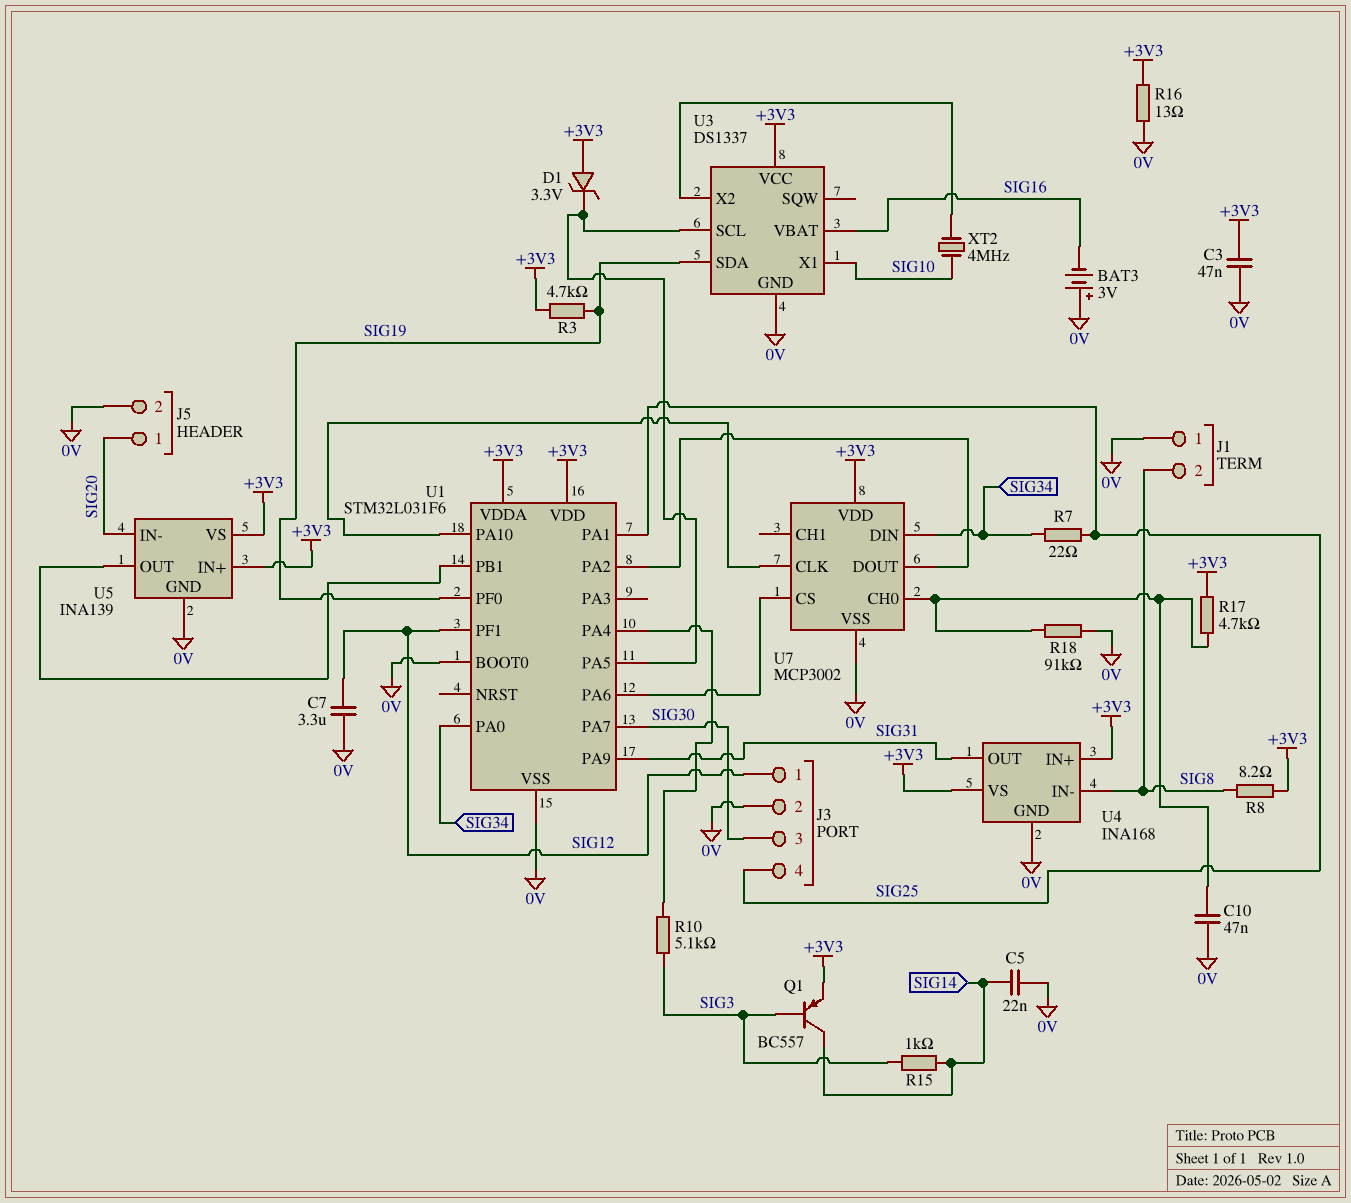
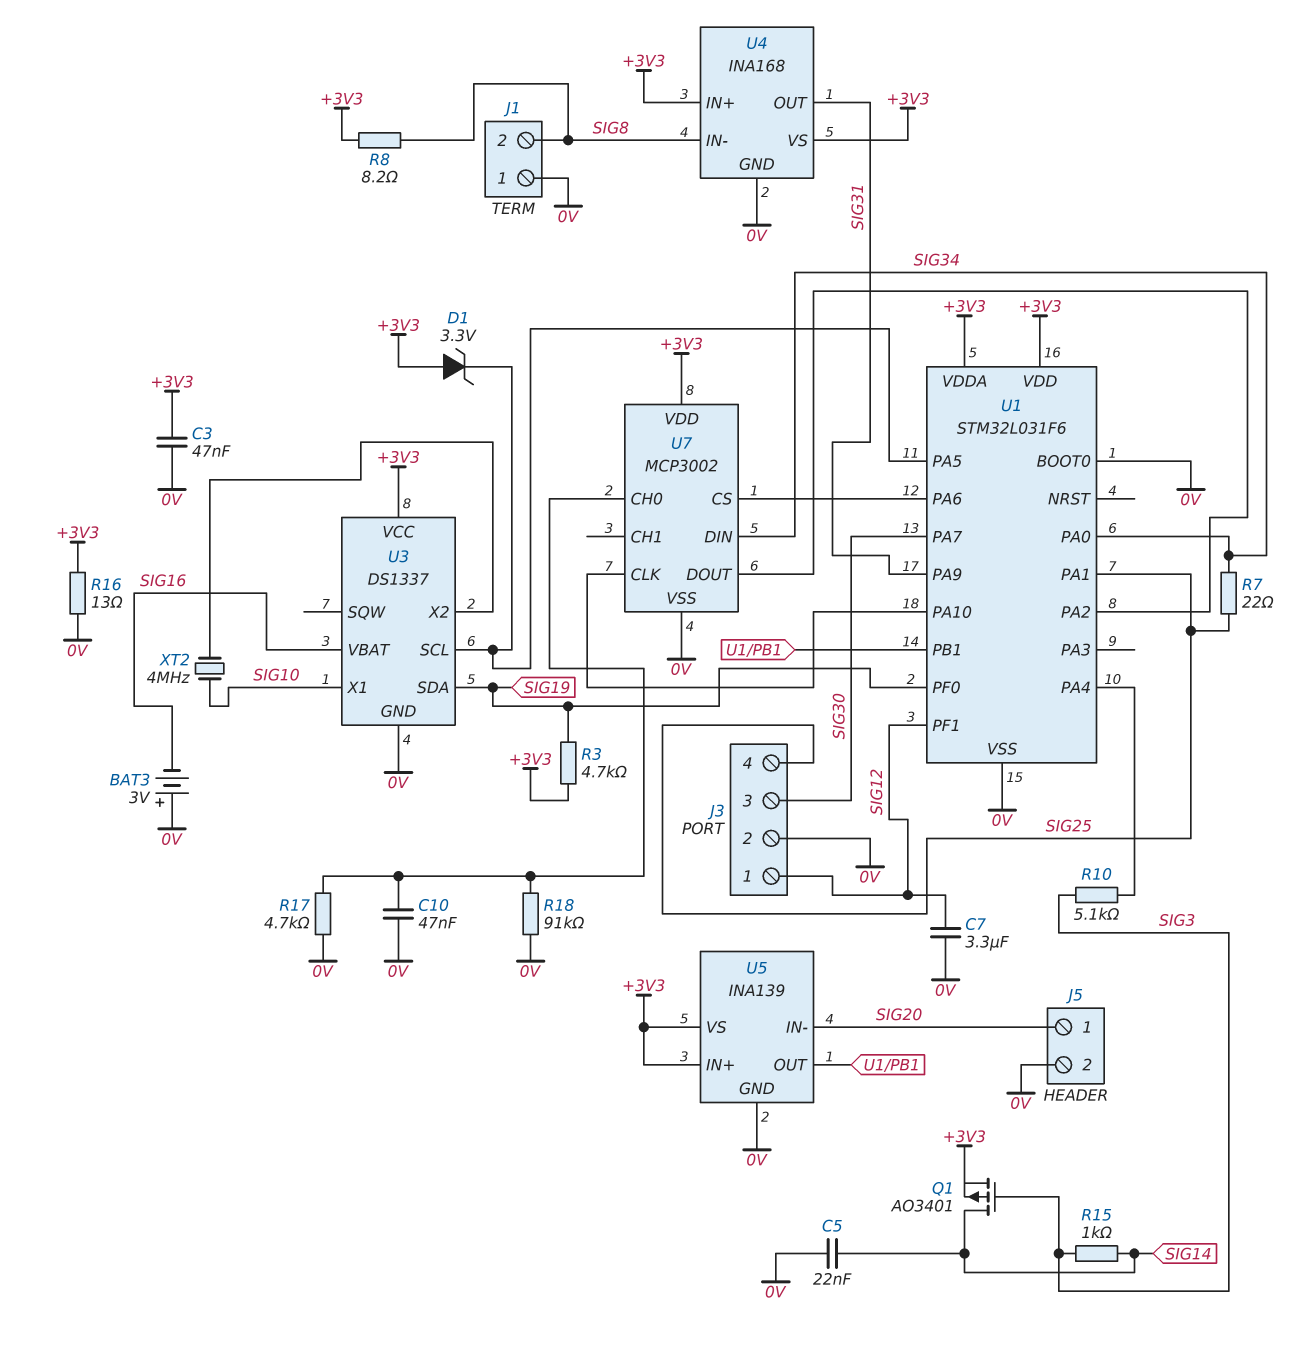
Q1: PNP BC557 (B SIG3, C SIG14, E +3V3) -> PMOS AO3401 (G SIG3, D SIG14, S +3V3)
R17: 4.7k (+3V3, U7/CH0) -> 4.7k (0V, U7/CH0)

